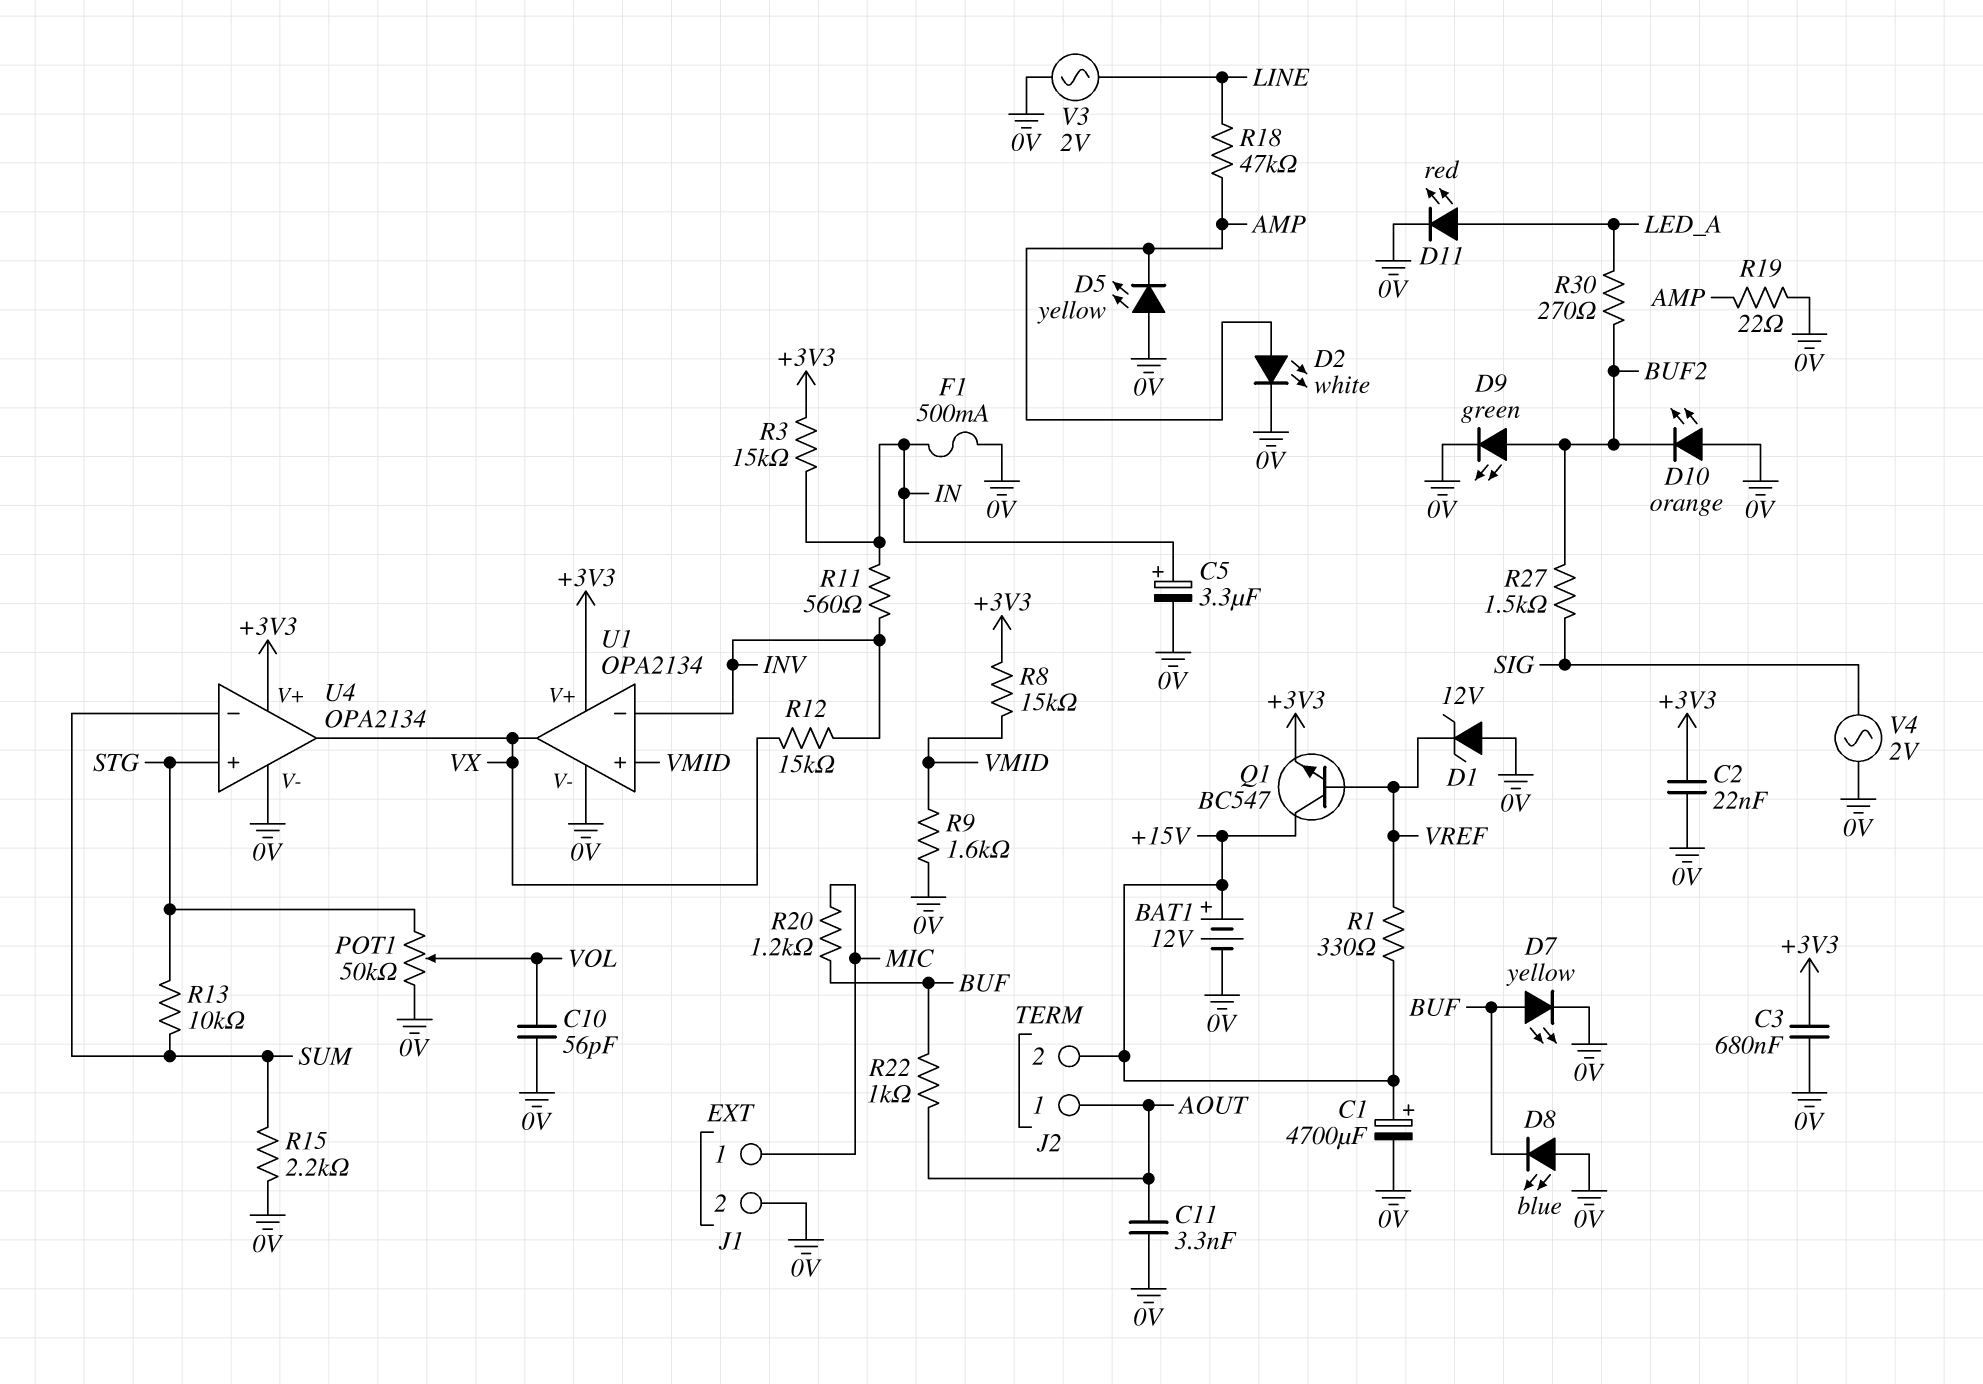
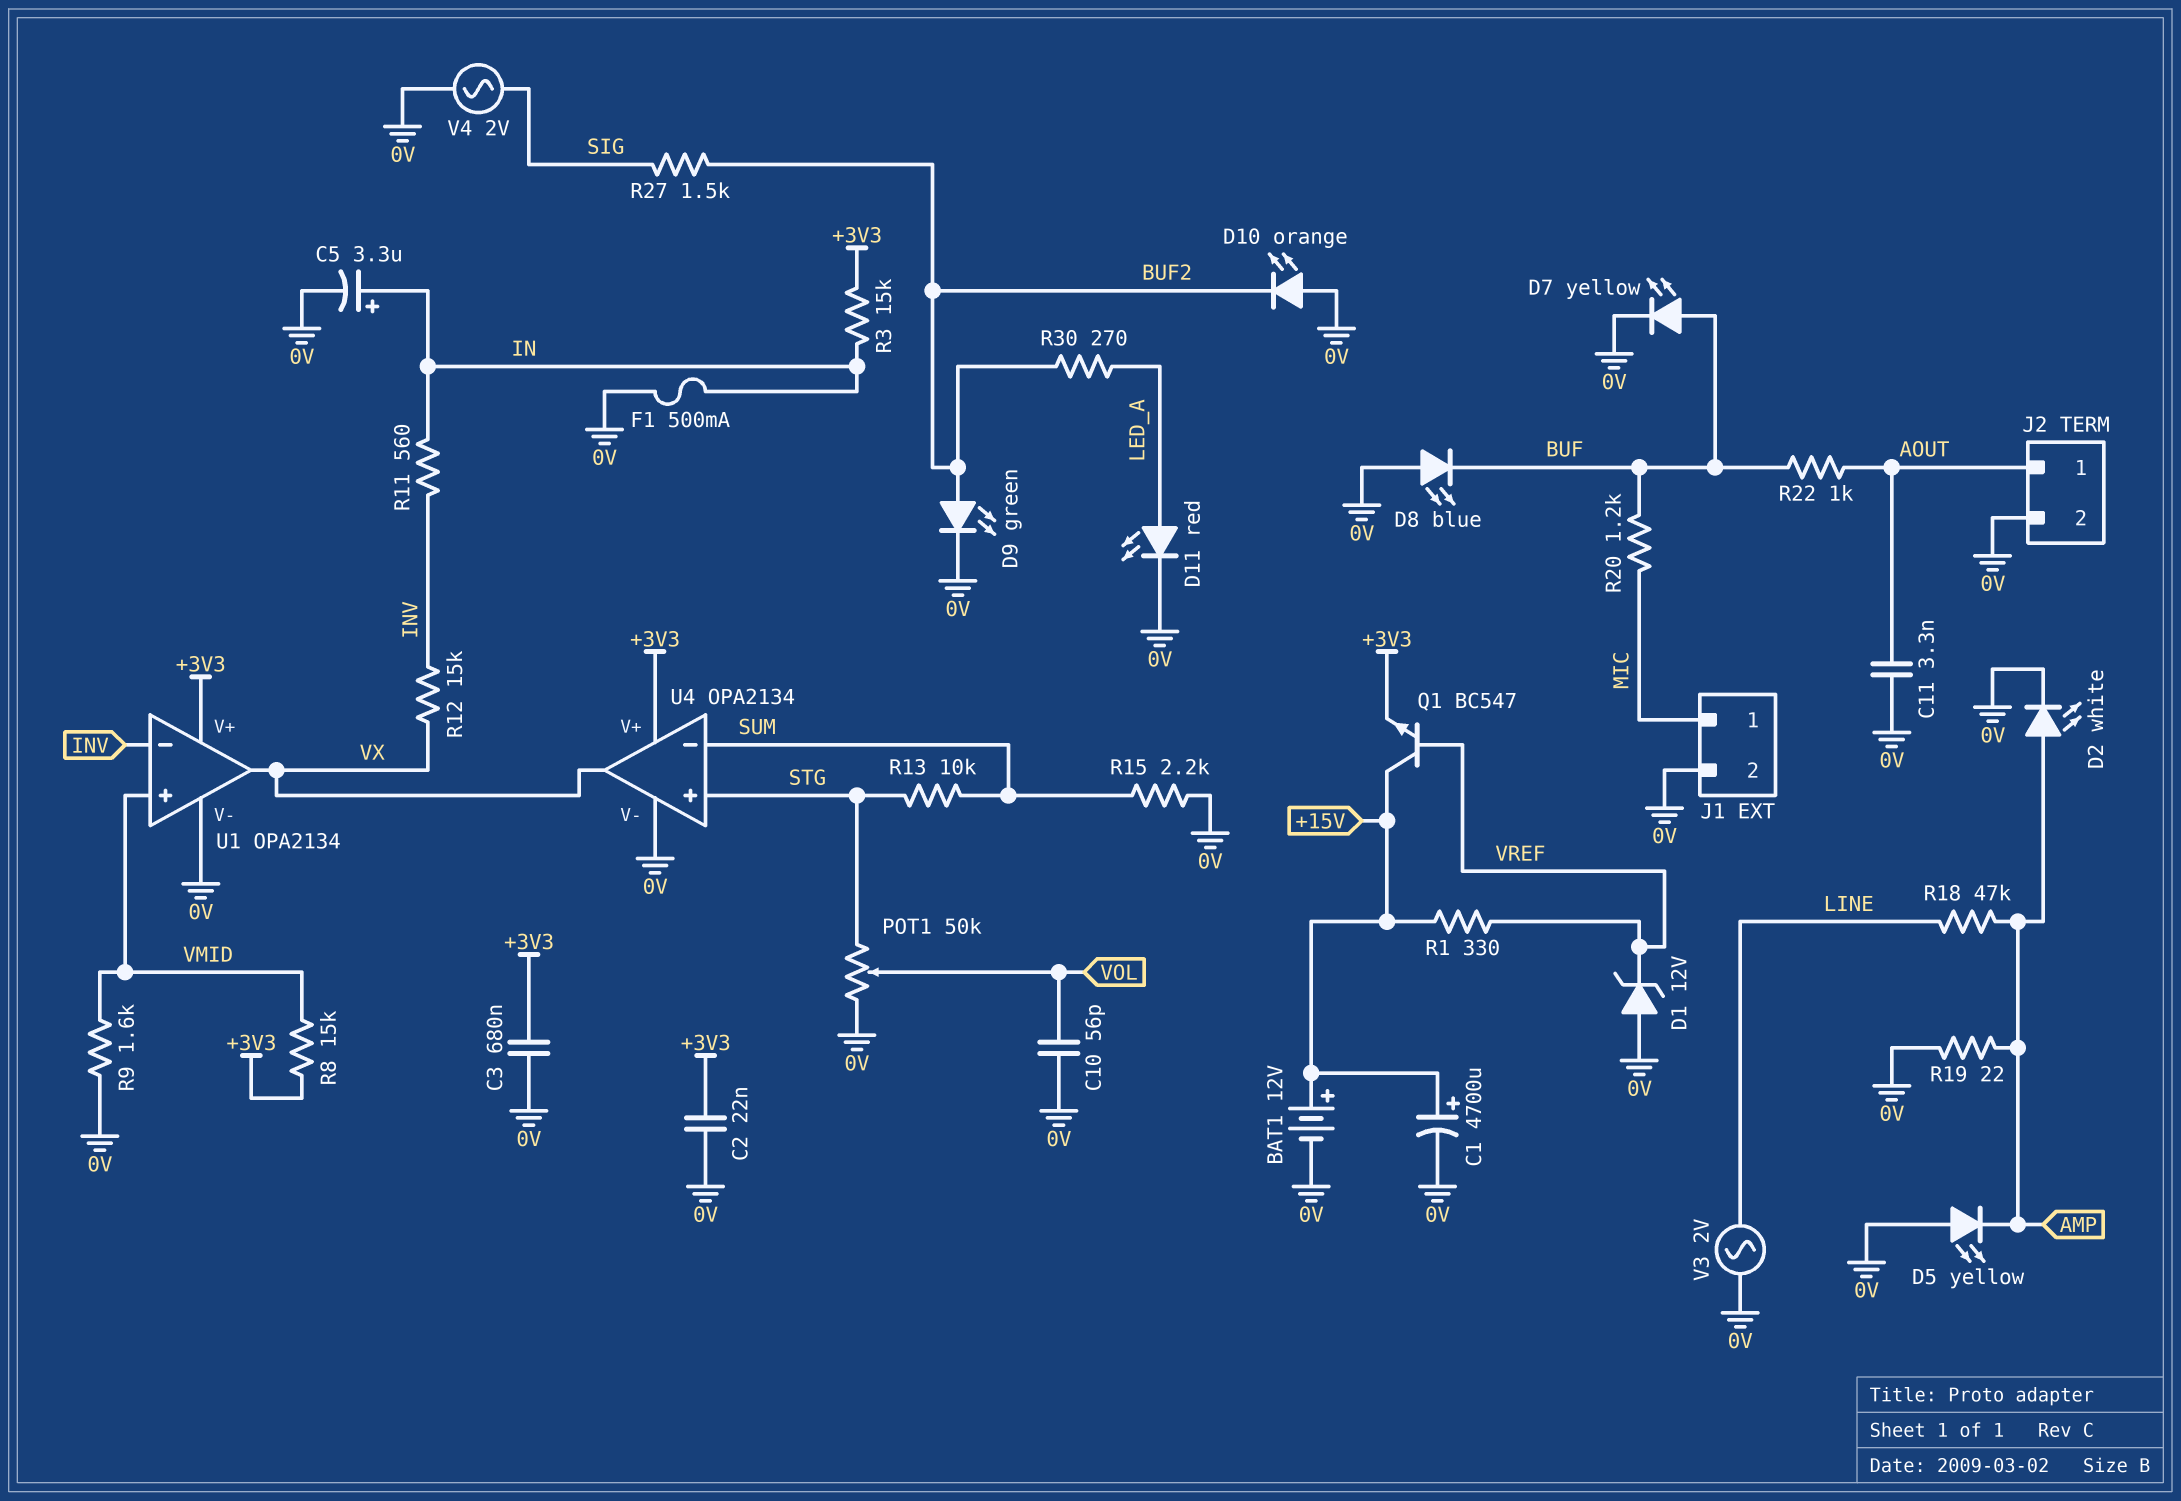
J2 pin 2: +15V -> 0V

